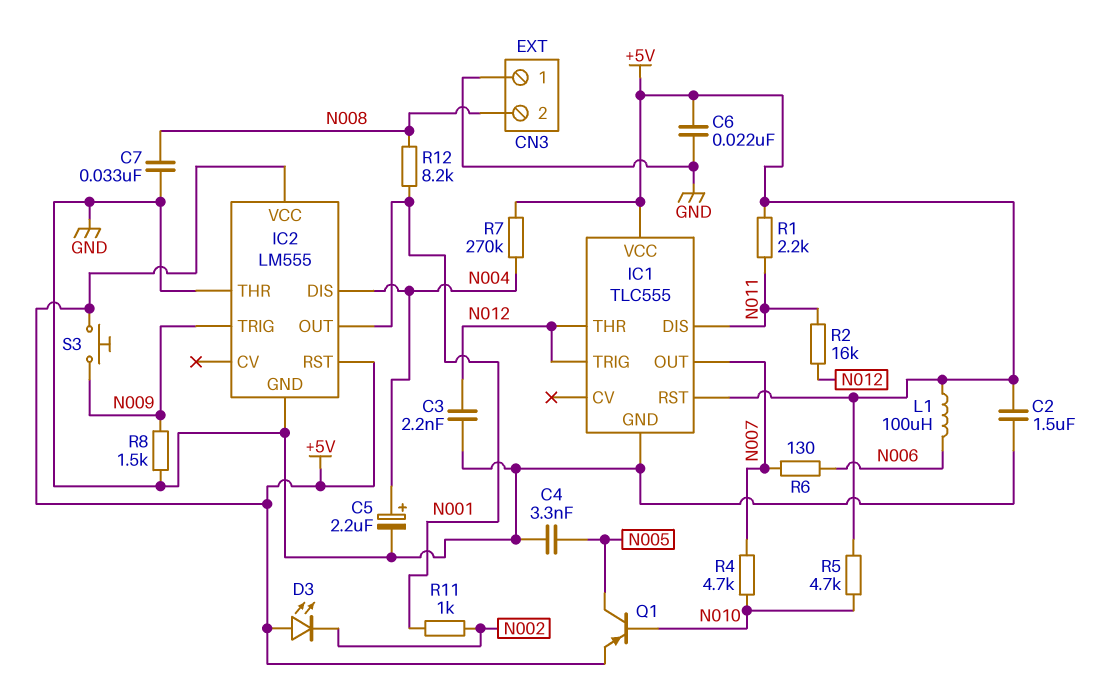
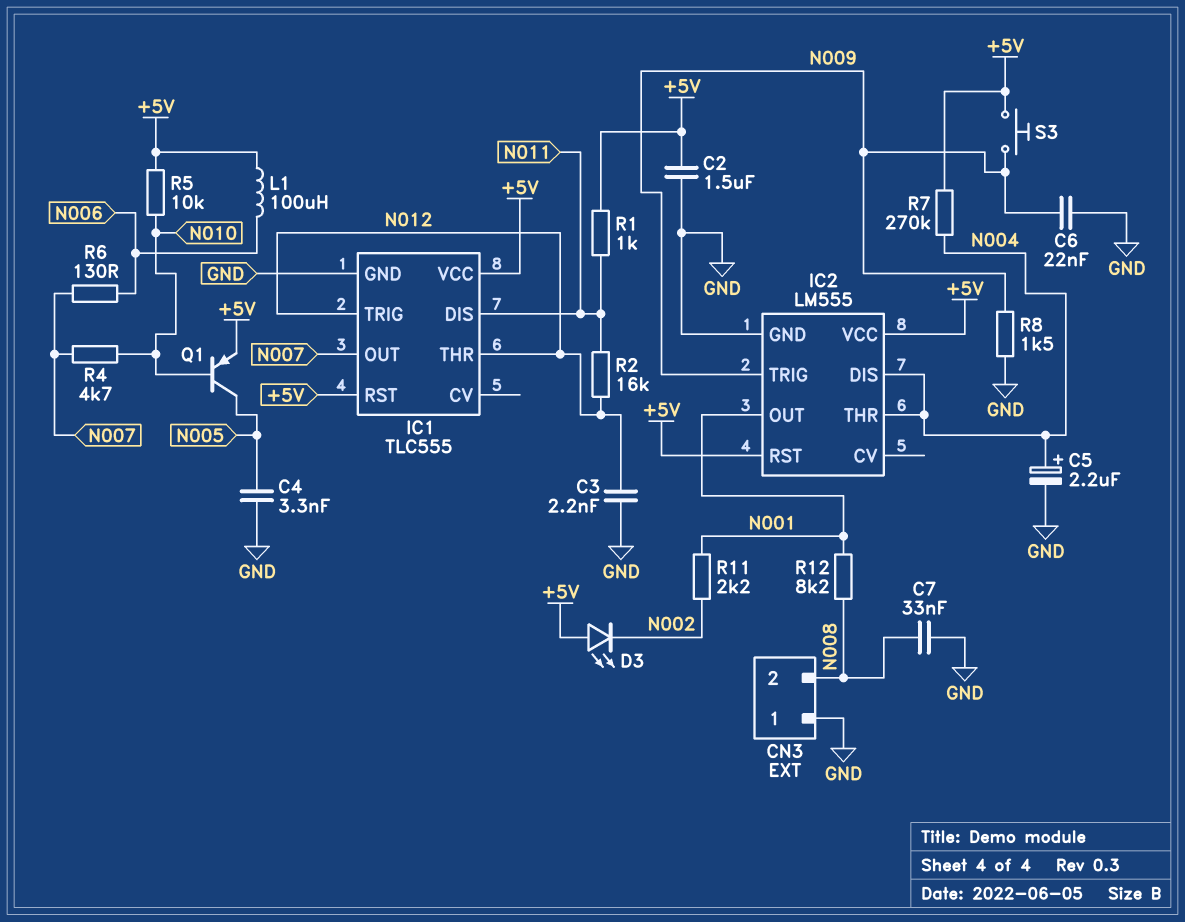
C6: 22nF (+5V, GND) -> 22nF (GND, N009)
IC2 pin THR: GND -> N004
R1: 2.2k (+5V, N011) -> 1k (+5V, N011)
R5: 4.7k (+5V, N010) -> 10k (+5V, N010)
R11: 1k (N001, N002) -> 2.2k (N001, N002)

